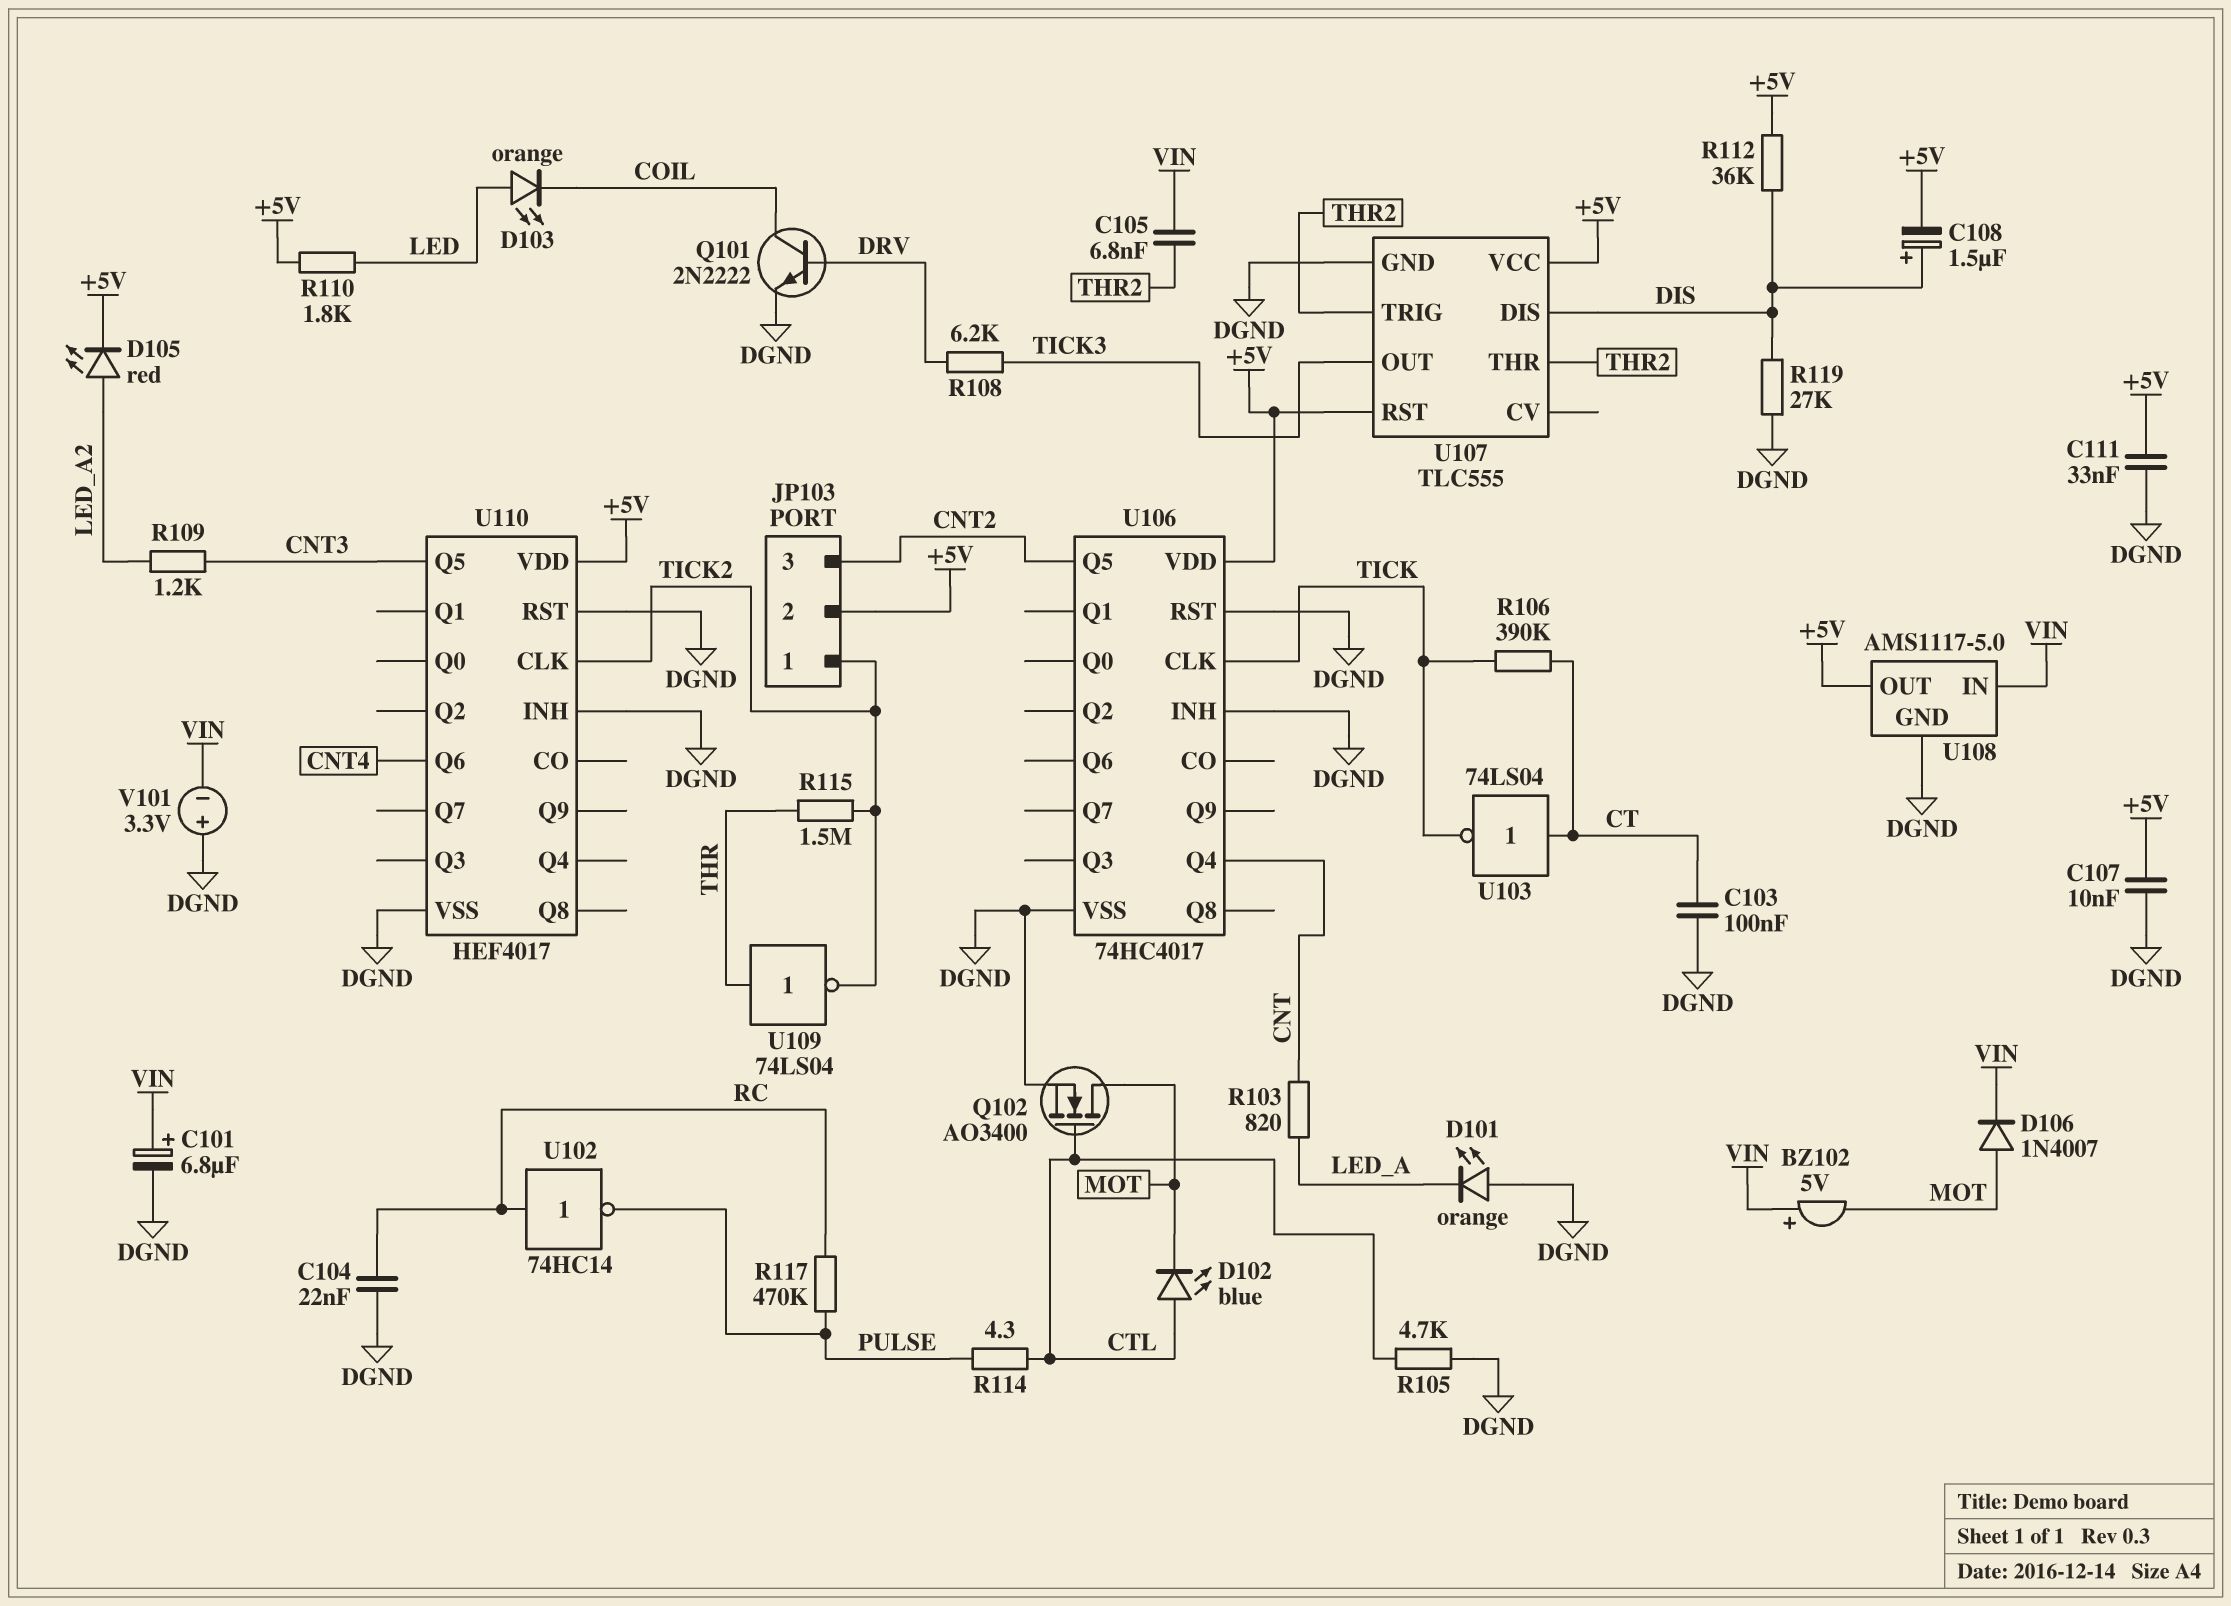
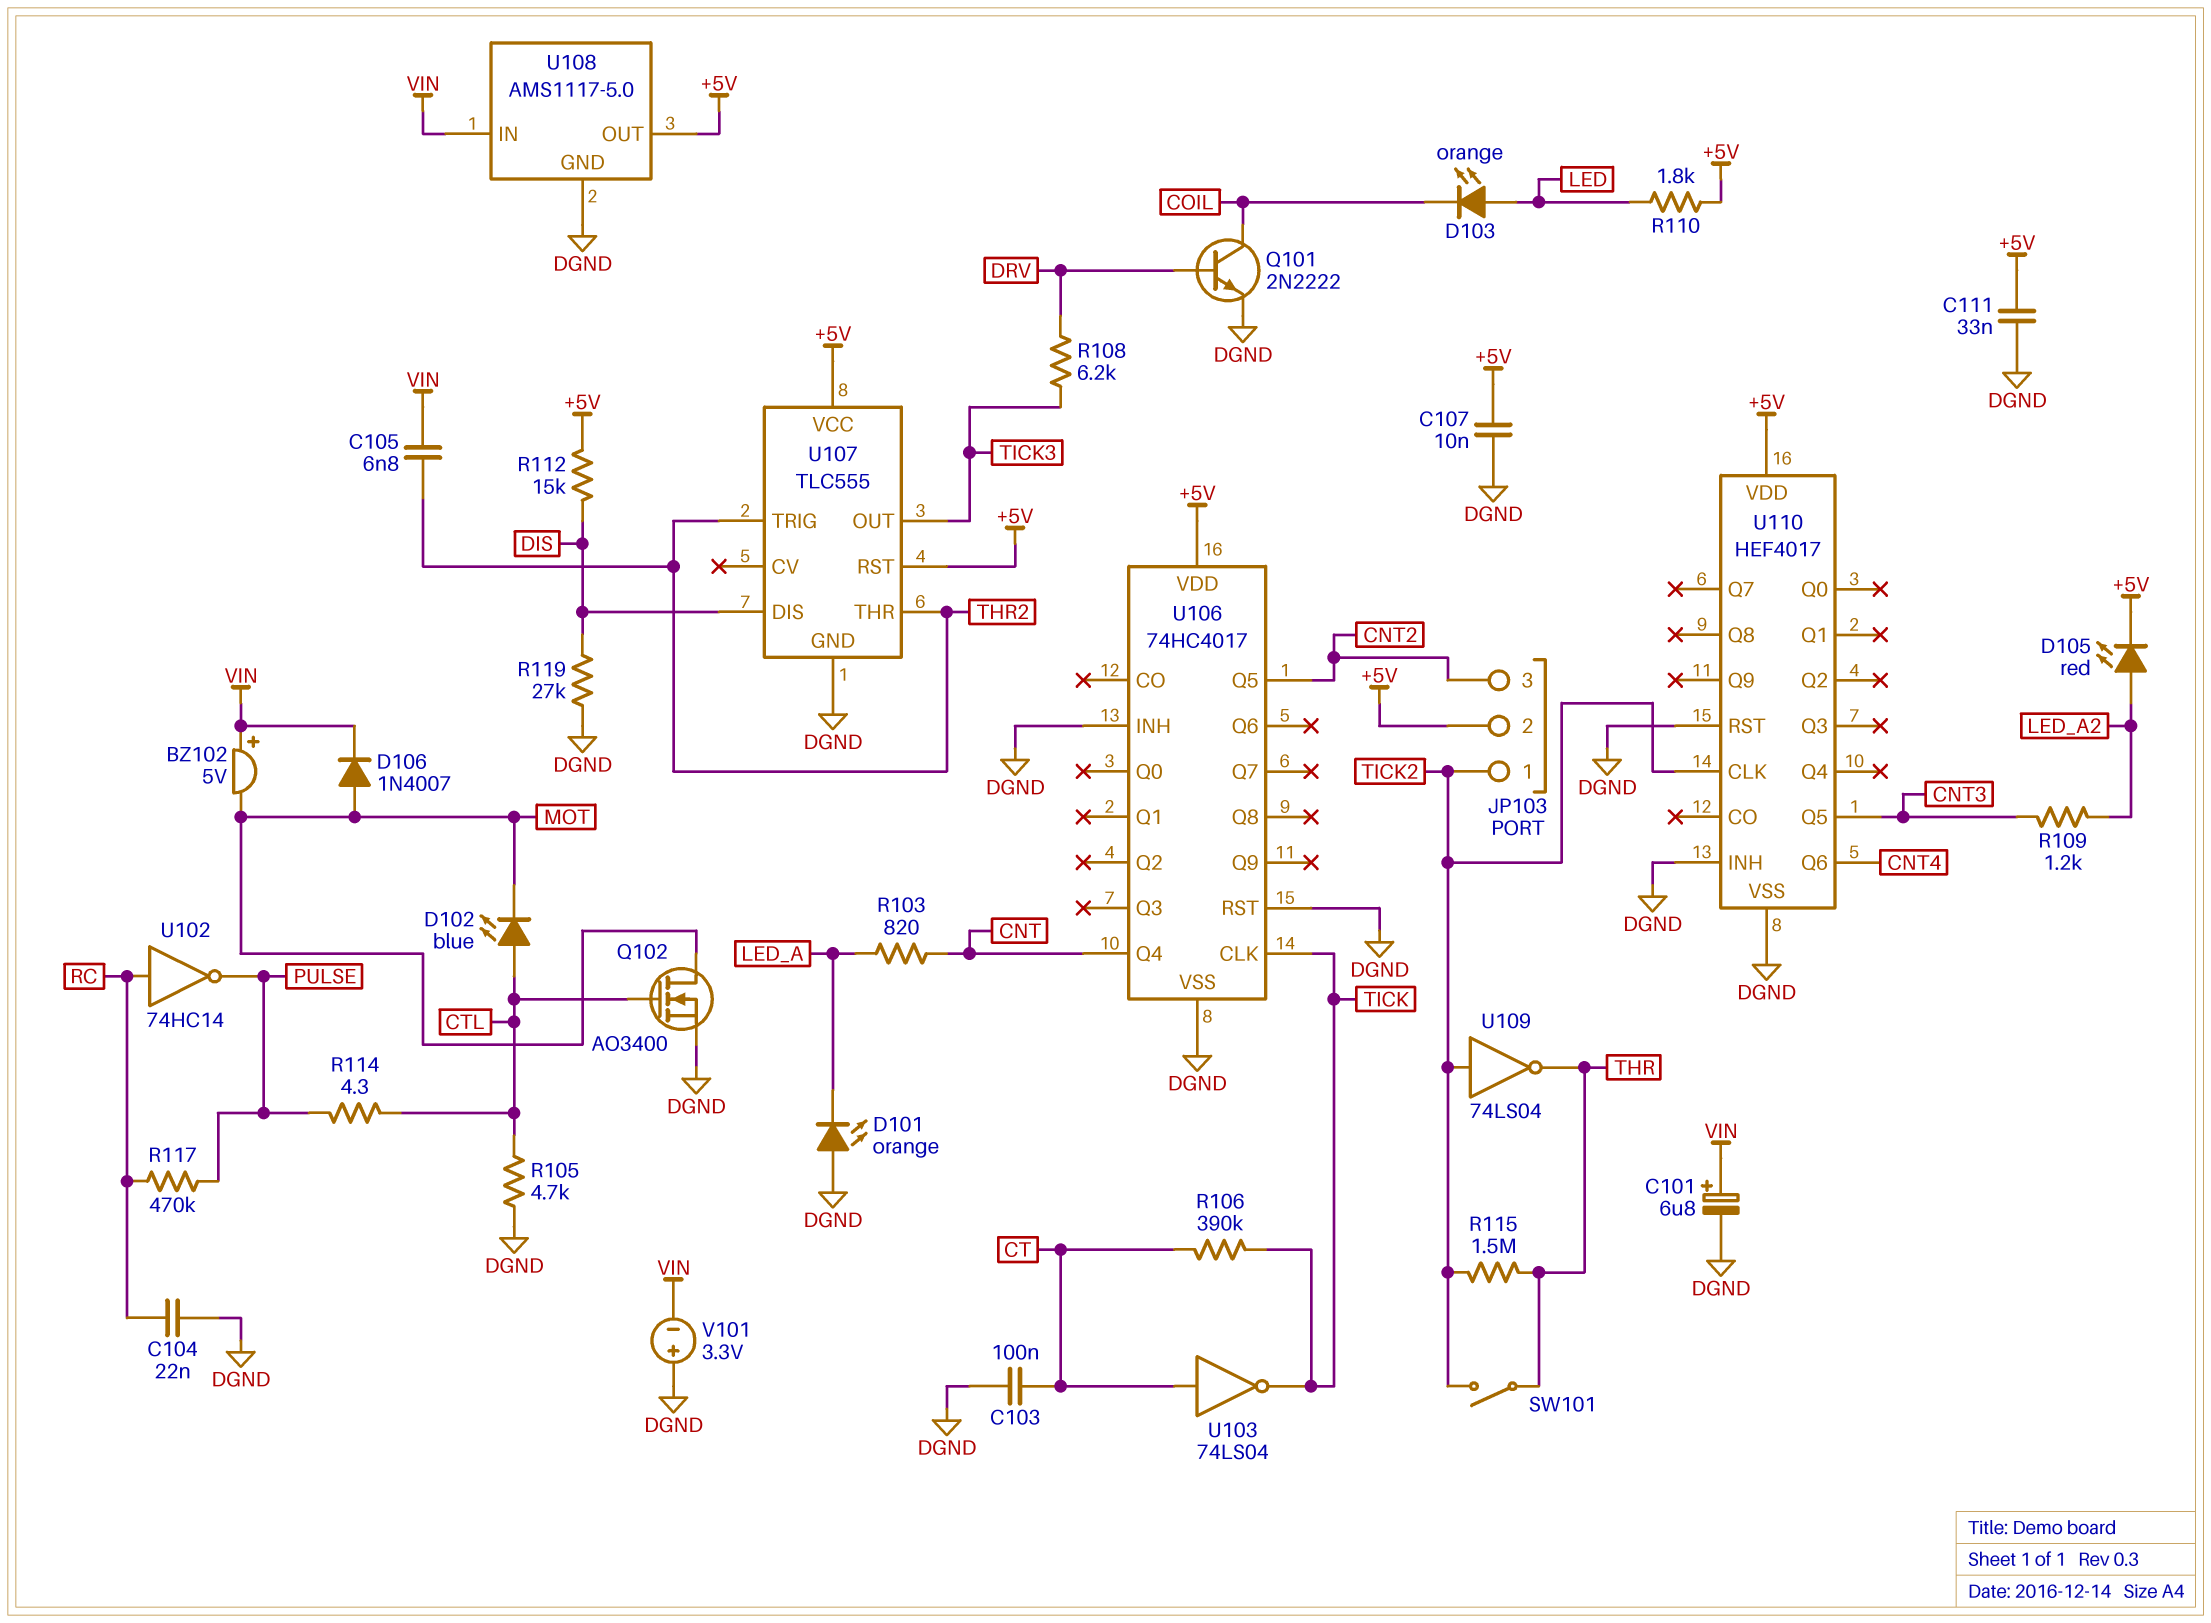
C108: 1.5uF (plus DIS, minus +5V) -> none
R112: 36k (+5V, DIS) -> 15k (+5V, DIS)
SW101: none -> switch (THR, TICK2)
U109: NOT 74LS04 (in THR, out TICK2) -> NOT 74LS04 (in TICK2, out THR)

